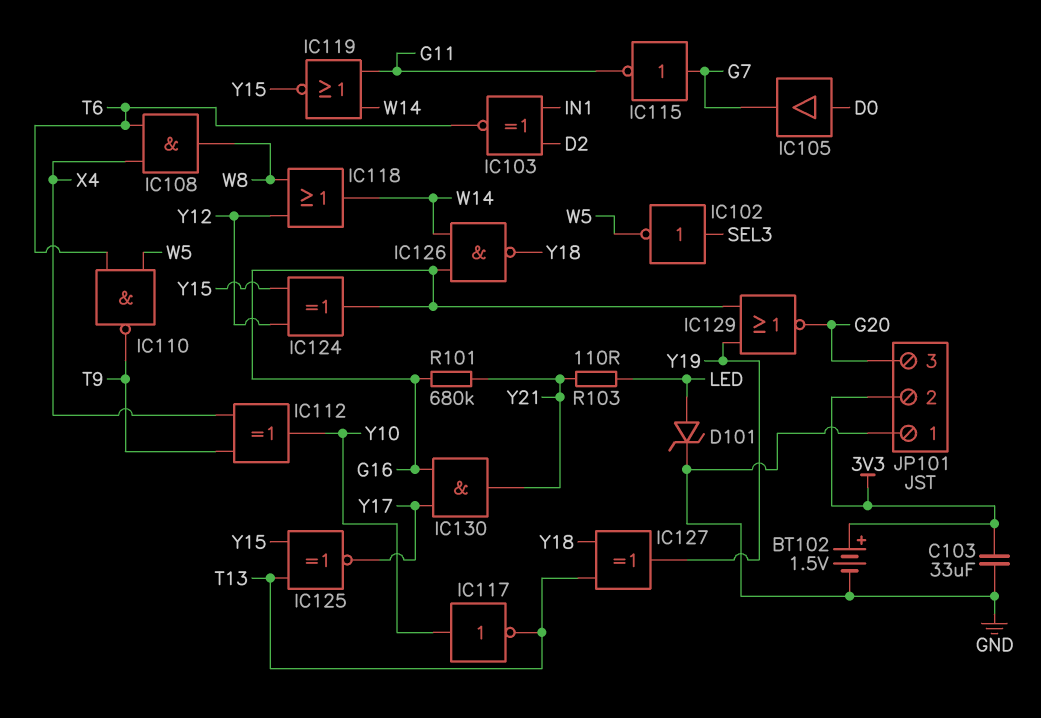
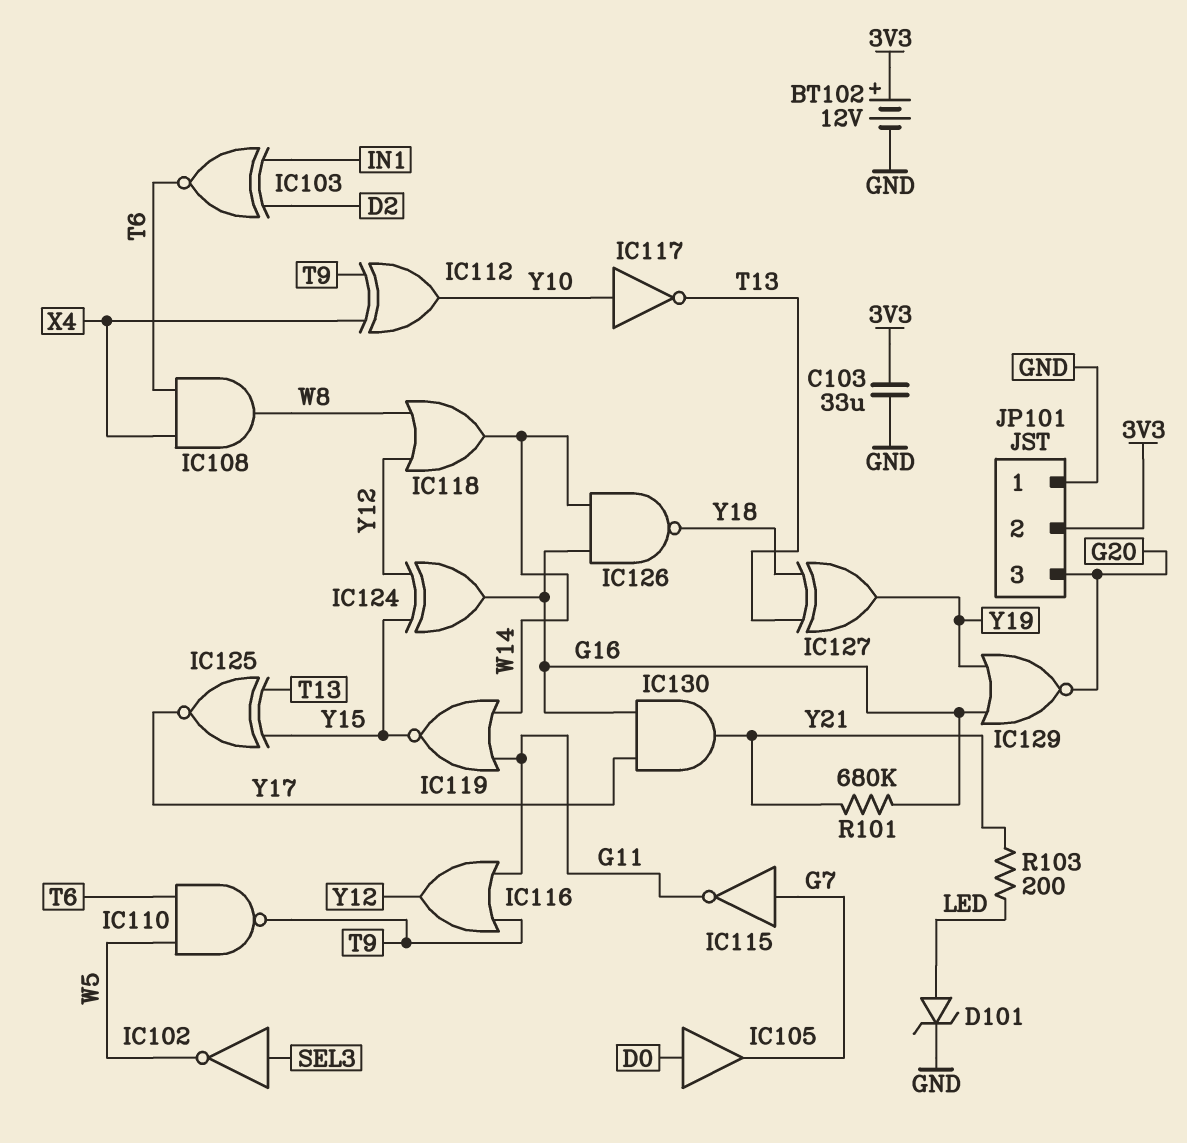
BT102: 1.5V (plus 3V3, minus GND) -> 12V (plus 3V3, minus GND)
IC116: none -> OR (in G11, in T9, out Y12)
R103: 110 (LED, Y21) -> 200 (LED, Y21)

